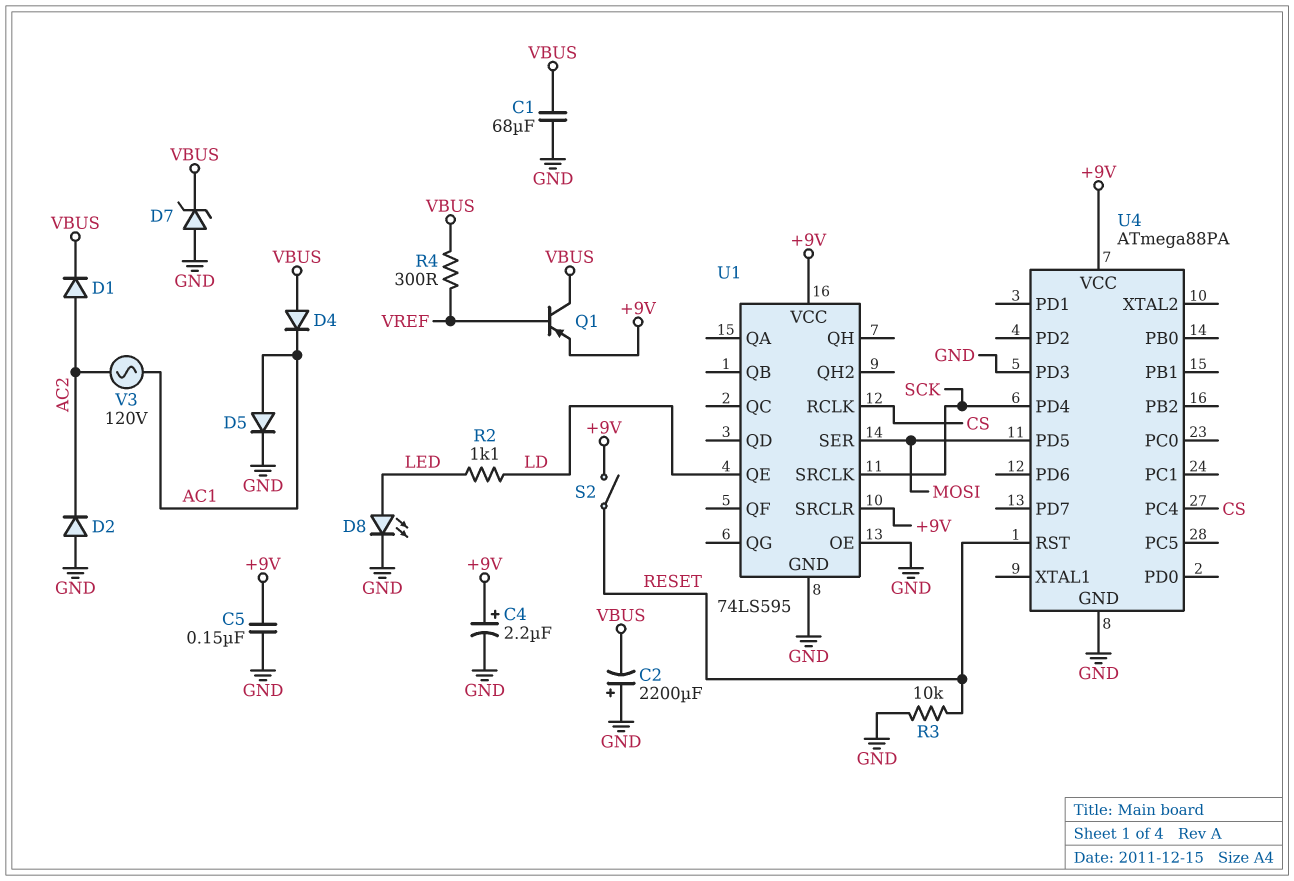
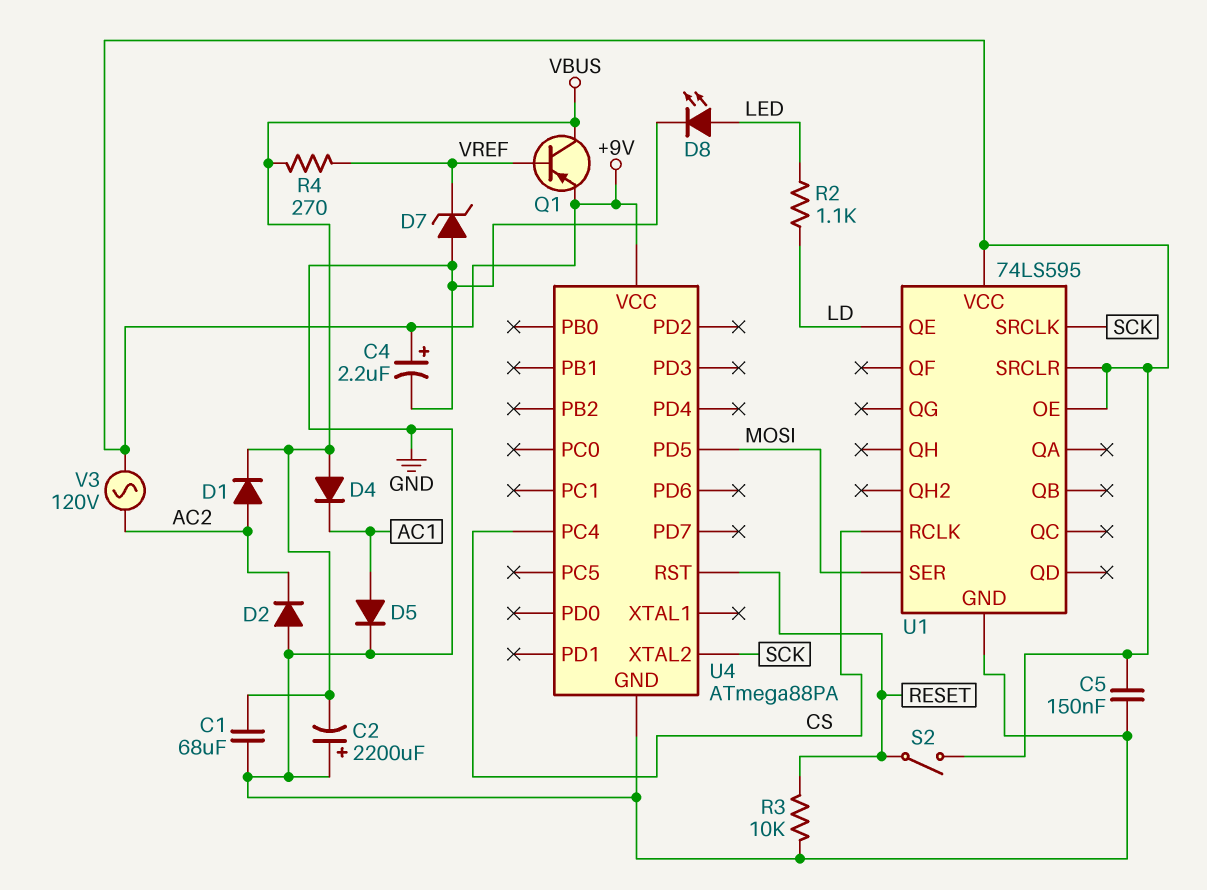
D7: zener (A GND, K VBUS) -> zener (A GND, K VREF)
R4: 300 (VBUS, VREF) -> 270 (VBUS, VREF)
U1 pin OE: GND -> +9V
U4 pin PD3: GND -> none
U4 pin PD4: SCK -> none
U4 pin XTAL2: none -> SCK
V3: AC 120V (AC1, AC2) -> AC 120V (+9V, AC2)

